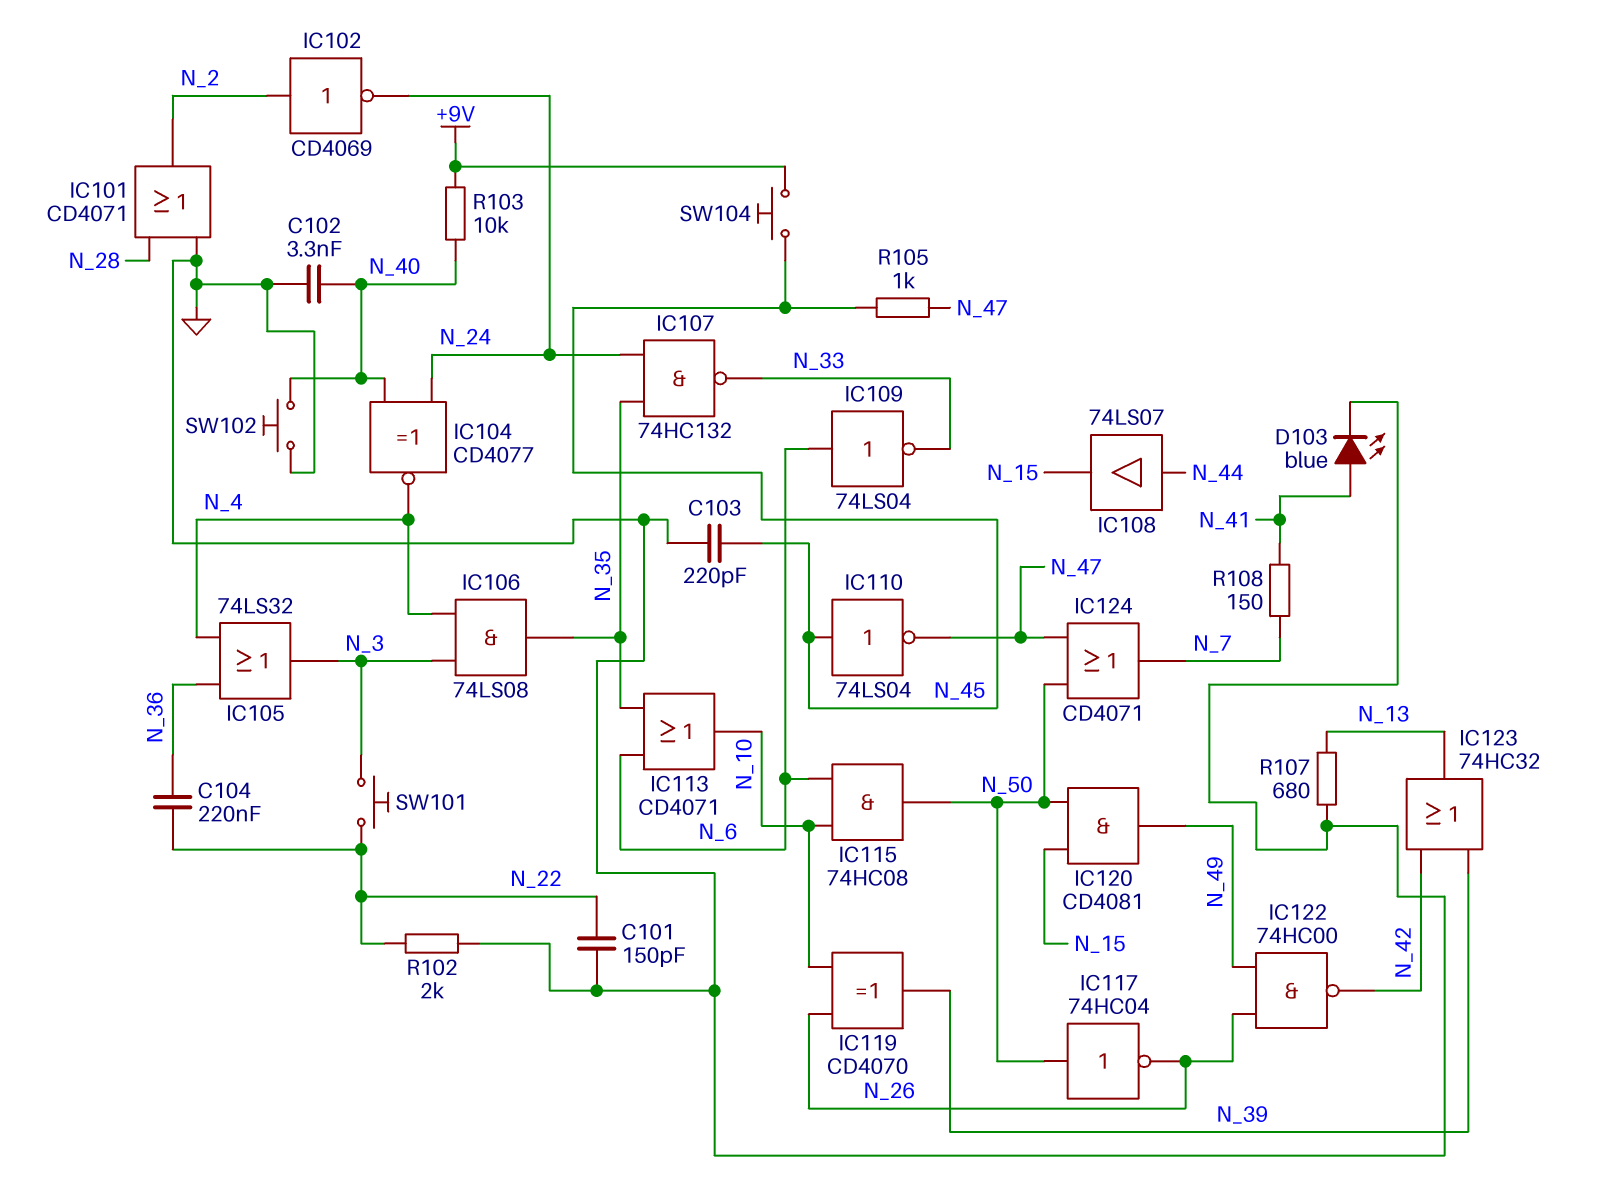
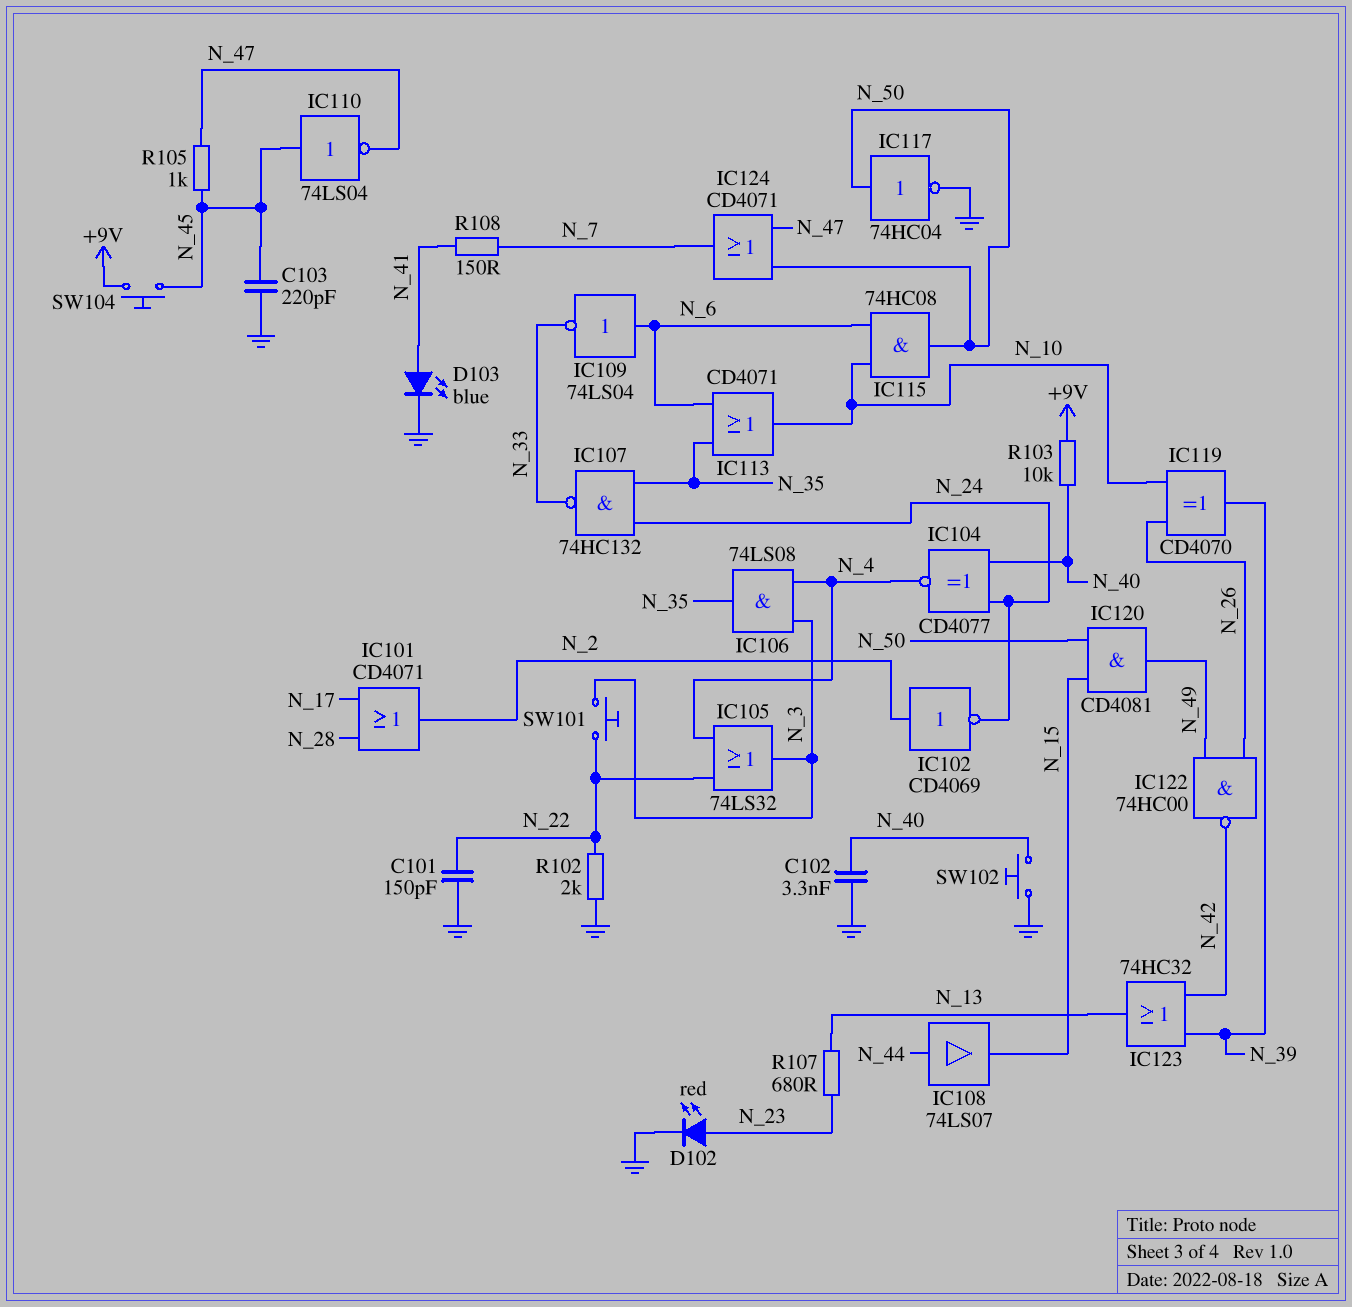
C104: 220nF (N_22, N_36) -> none
D102: none -> LED red (A N_23, K GND)
IC101: OR CD4071 (in GND, in N_28, out N_2) -> OR CD4071 (in N_17, in N_28, out N_2)
IC105: OR 74LS32 (in N_4, in N_36, out N_3) -> OR 74LS32 (in N_4, in N_22, out N_3)
IC117: NOT 74HC04 (in N_50, out N_26) -> NOT 74HC04 (in N_50, out GND)
R107: 680 (GND, N_13) -> 680 (N_13, N_23)

